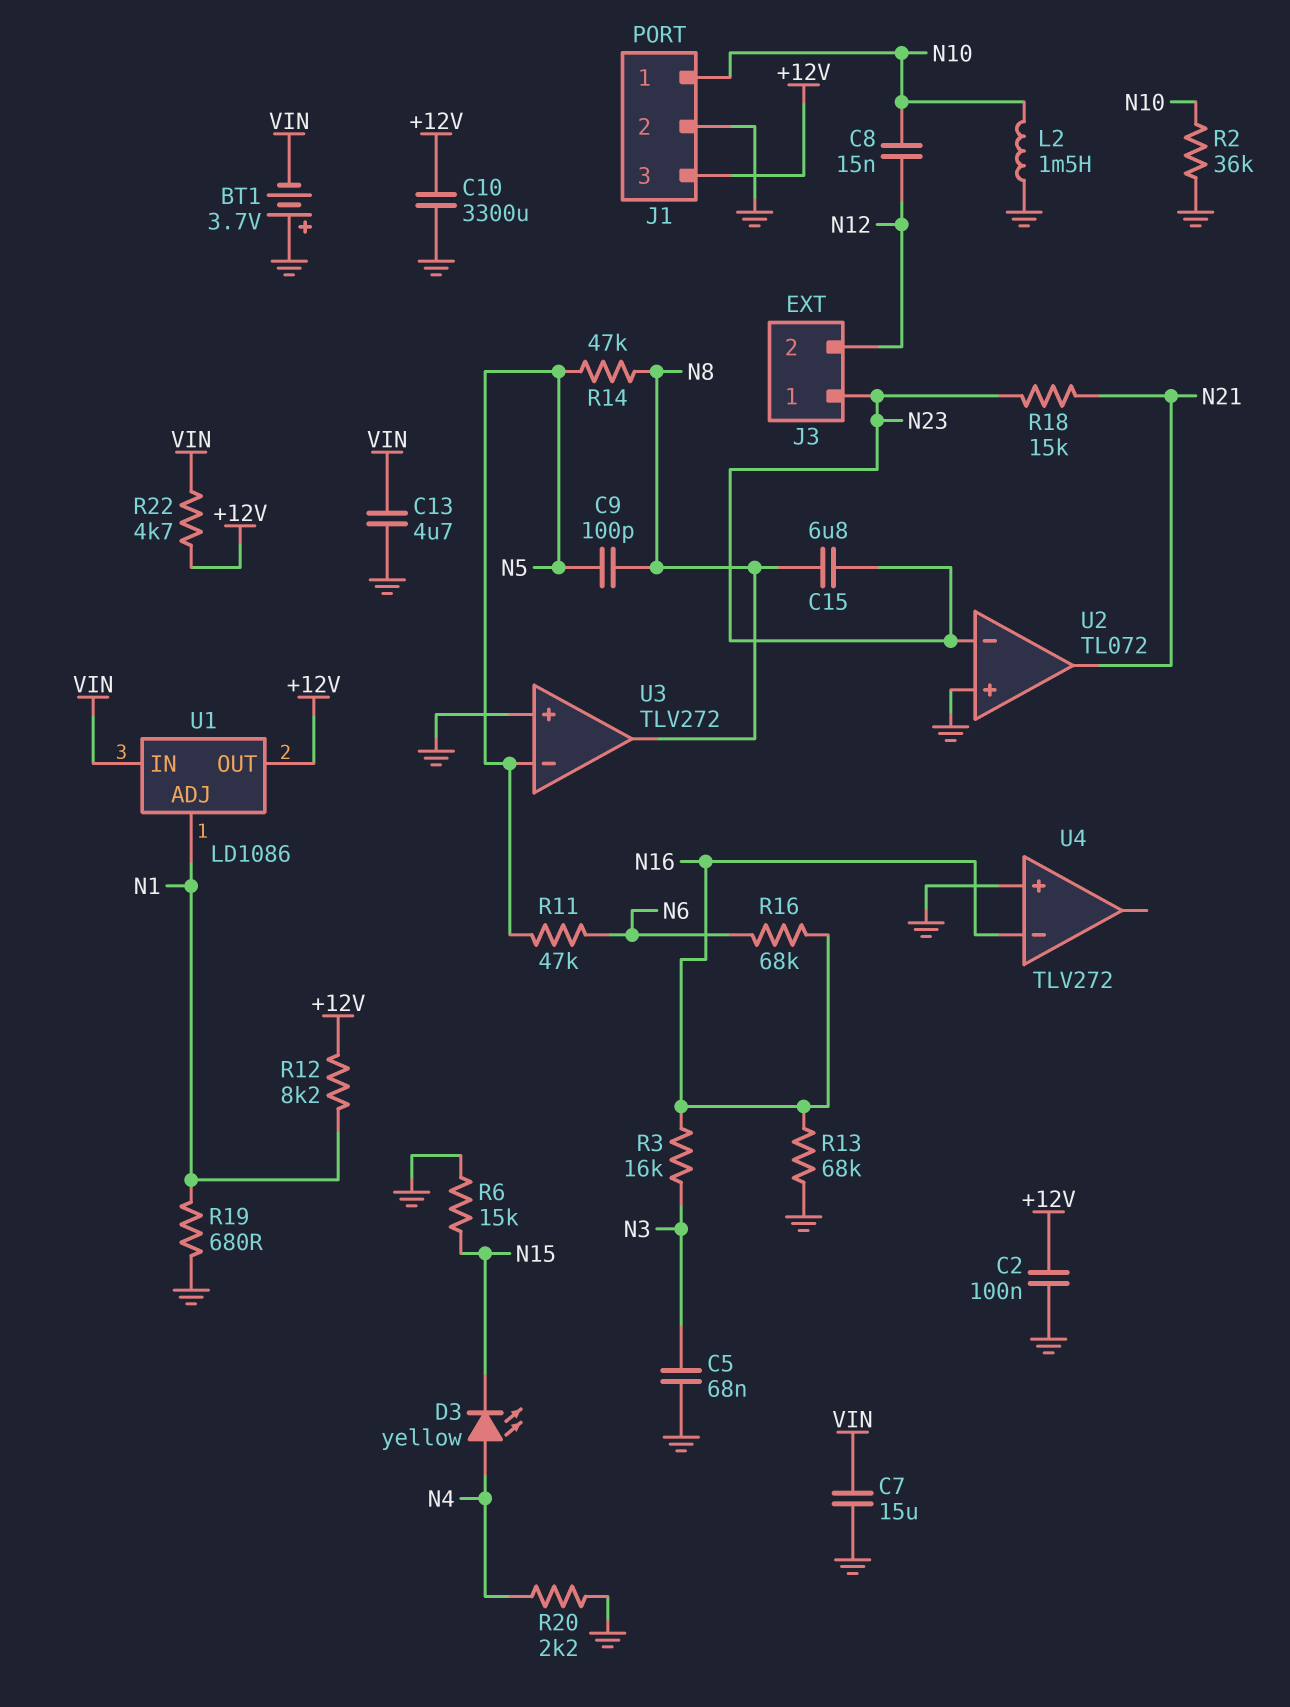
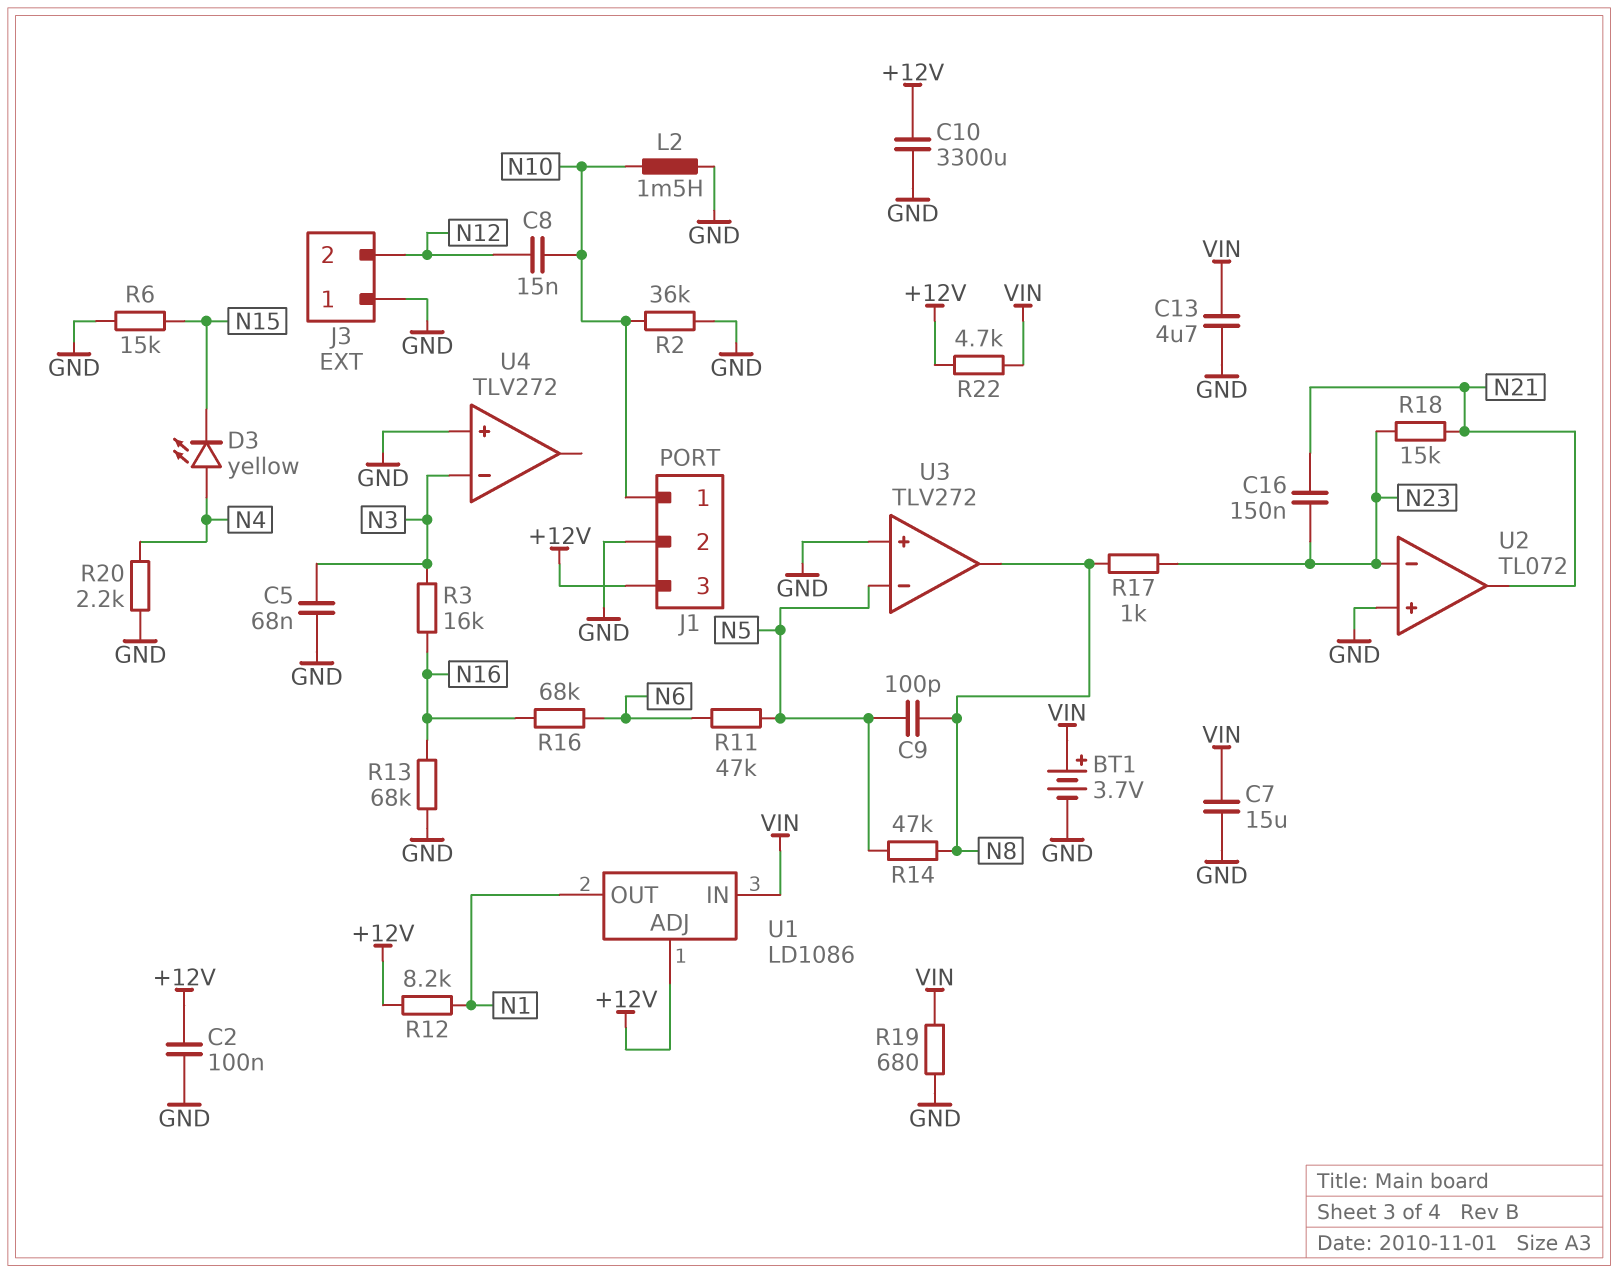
BT1: 3.7V (plus GND, minus VIN) -> 3.7V (plus VIN, minus GND)
C15: 6.8uF (N8, N23) -> none
C16: none -> 150nF (N21, N23)
J3 pin 1: N23 -> GND
R17: none -> 1k (N8, N23)
R19: 680 (GND, N1) -> 680 (GND, VIN)
U1 pin ADJ: N1 -> +12V
U1 pin OUT: +12V -> N1
U4 pin in-: N16 -> N3

